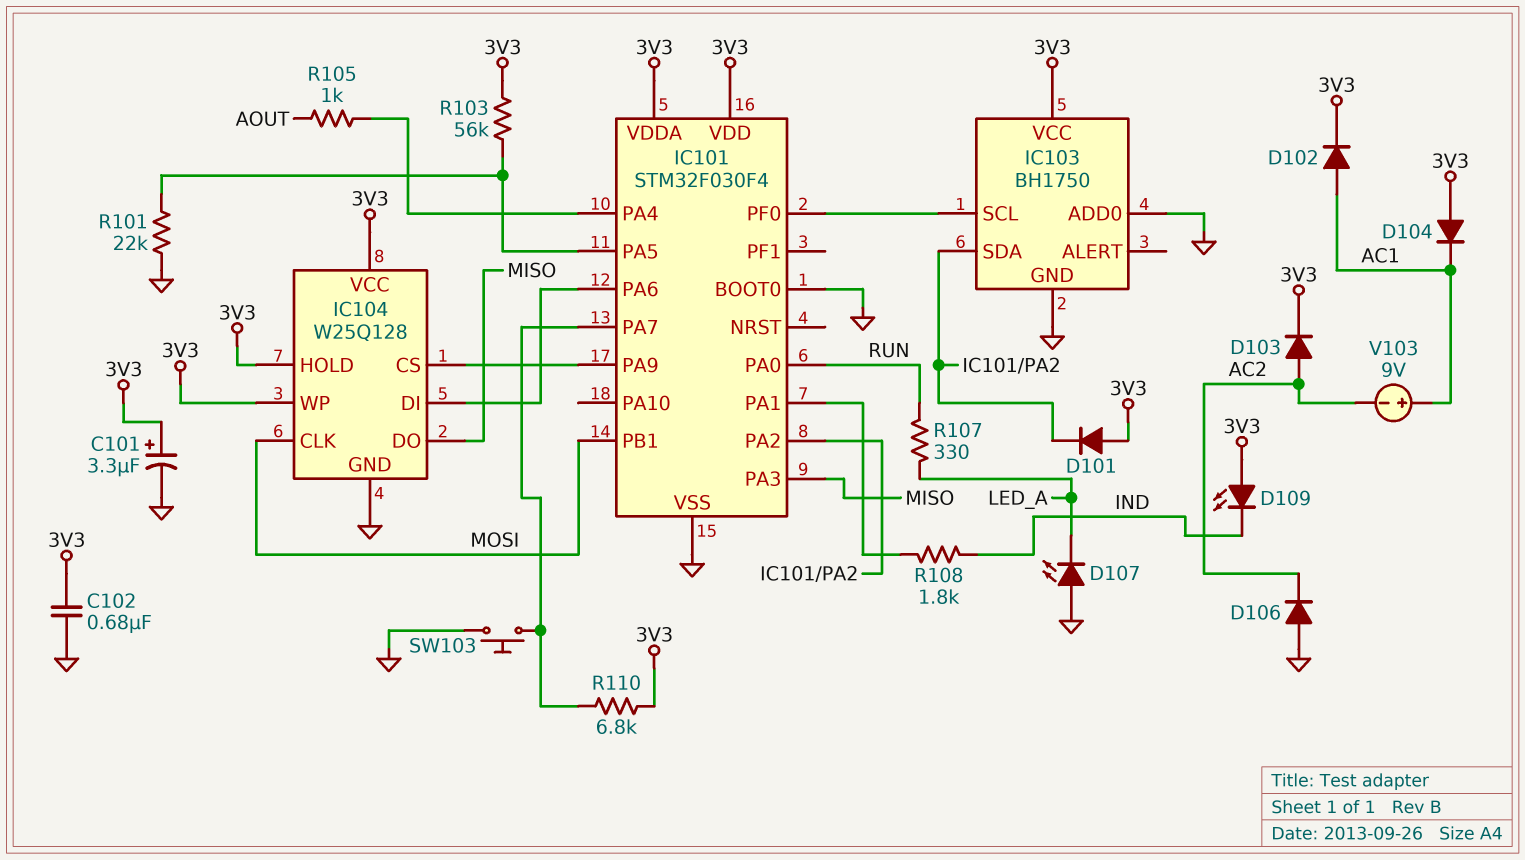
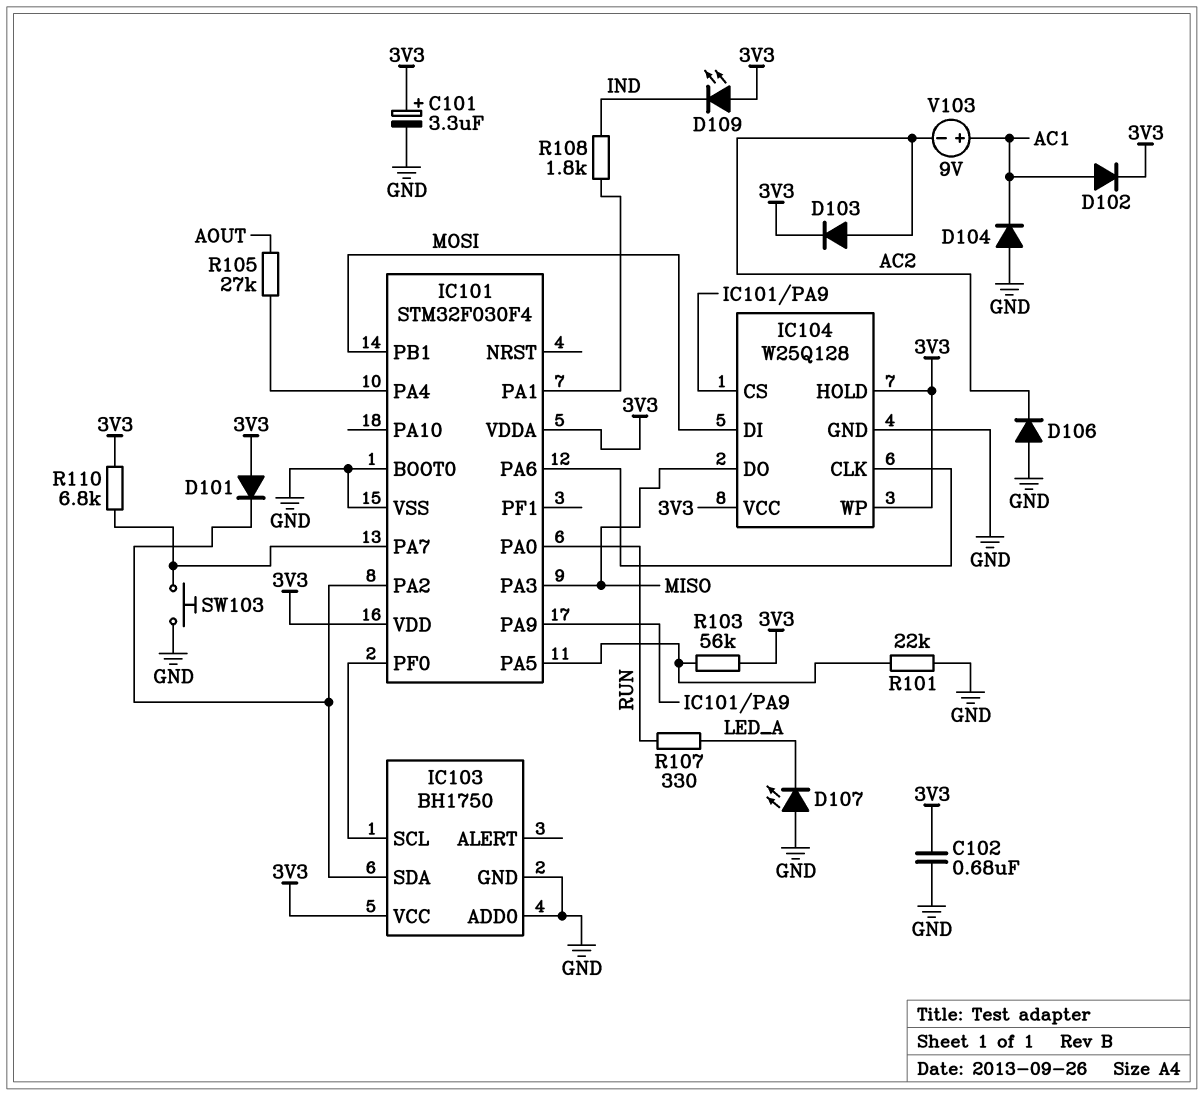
D104: diode (A 3V3, K AC1) -> diode (A GND, K AC1)
IC104 pin CLK: MOSI -> IC101/PA6
IC104 pin DI: IC101/PA6 -> MOSI
R105: 1k (AOUT, IC101/PA4) -> 27k (AOUT, IC101/PA4)

